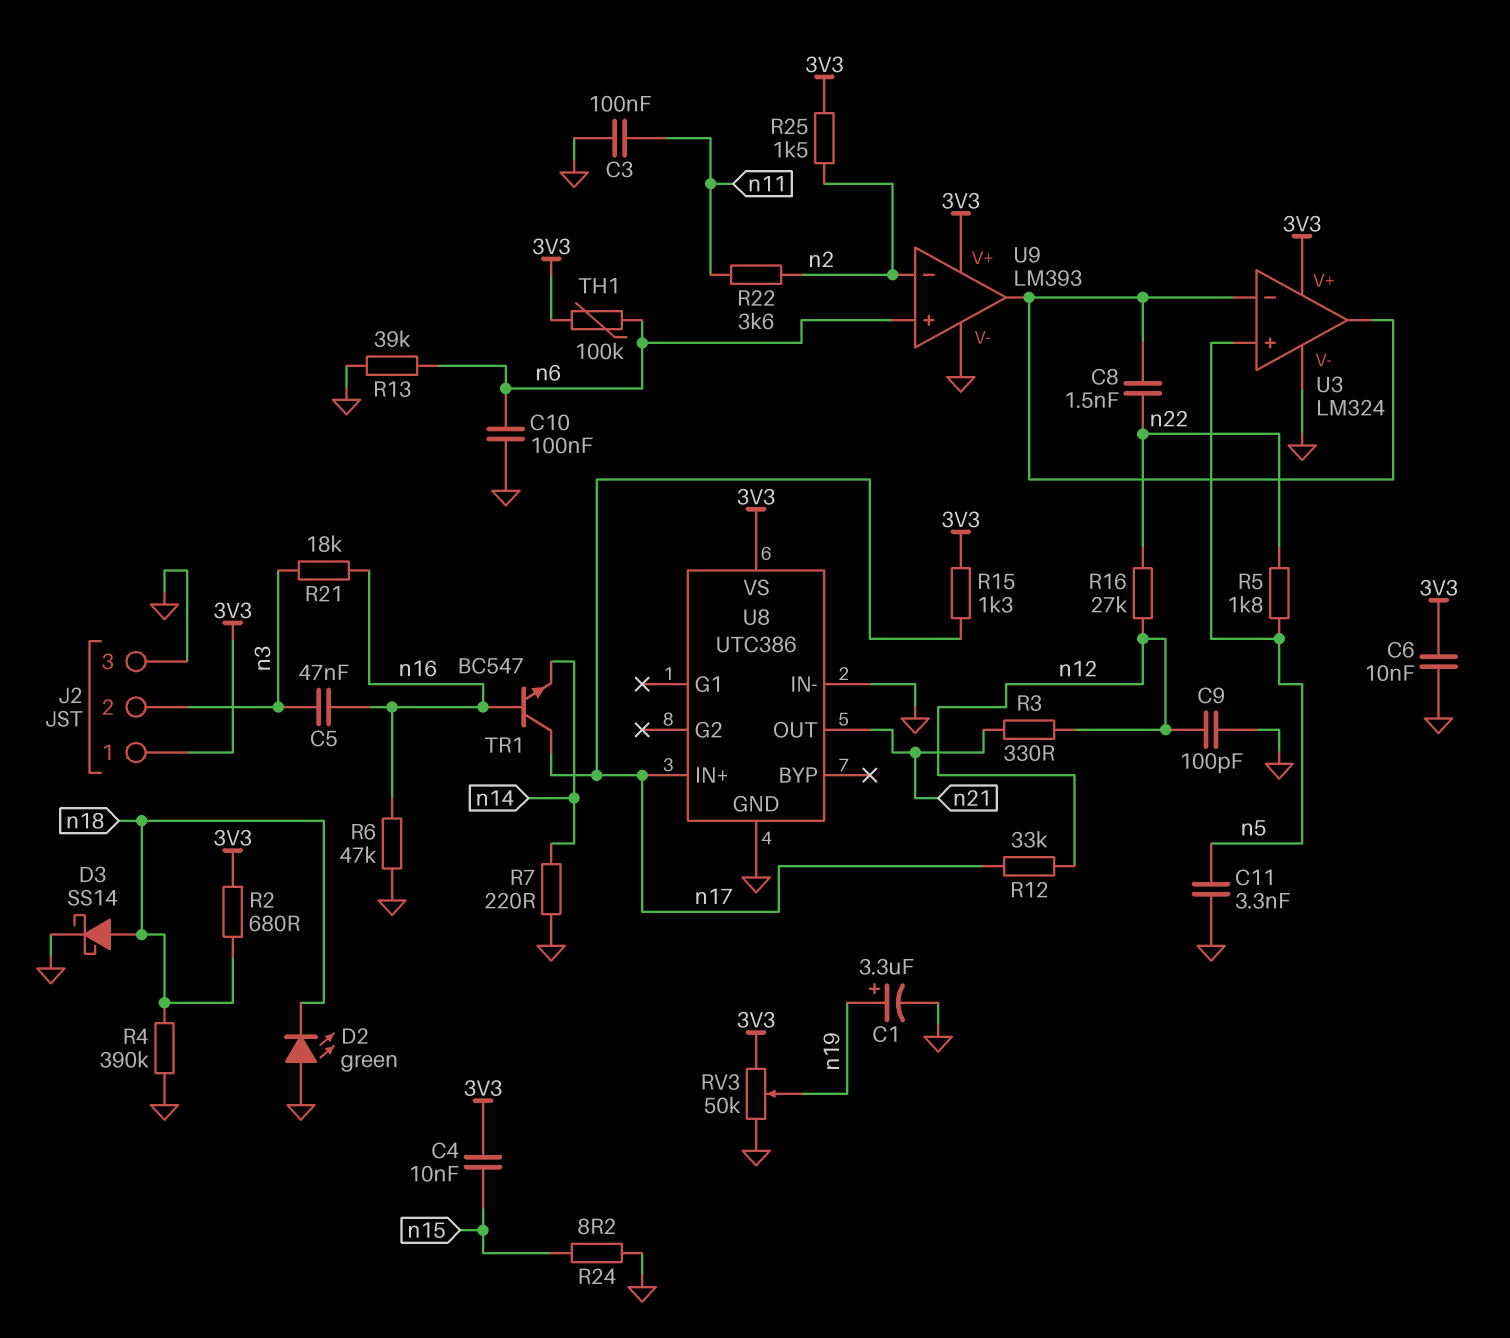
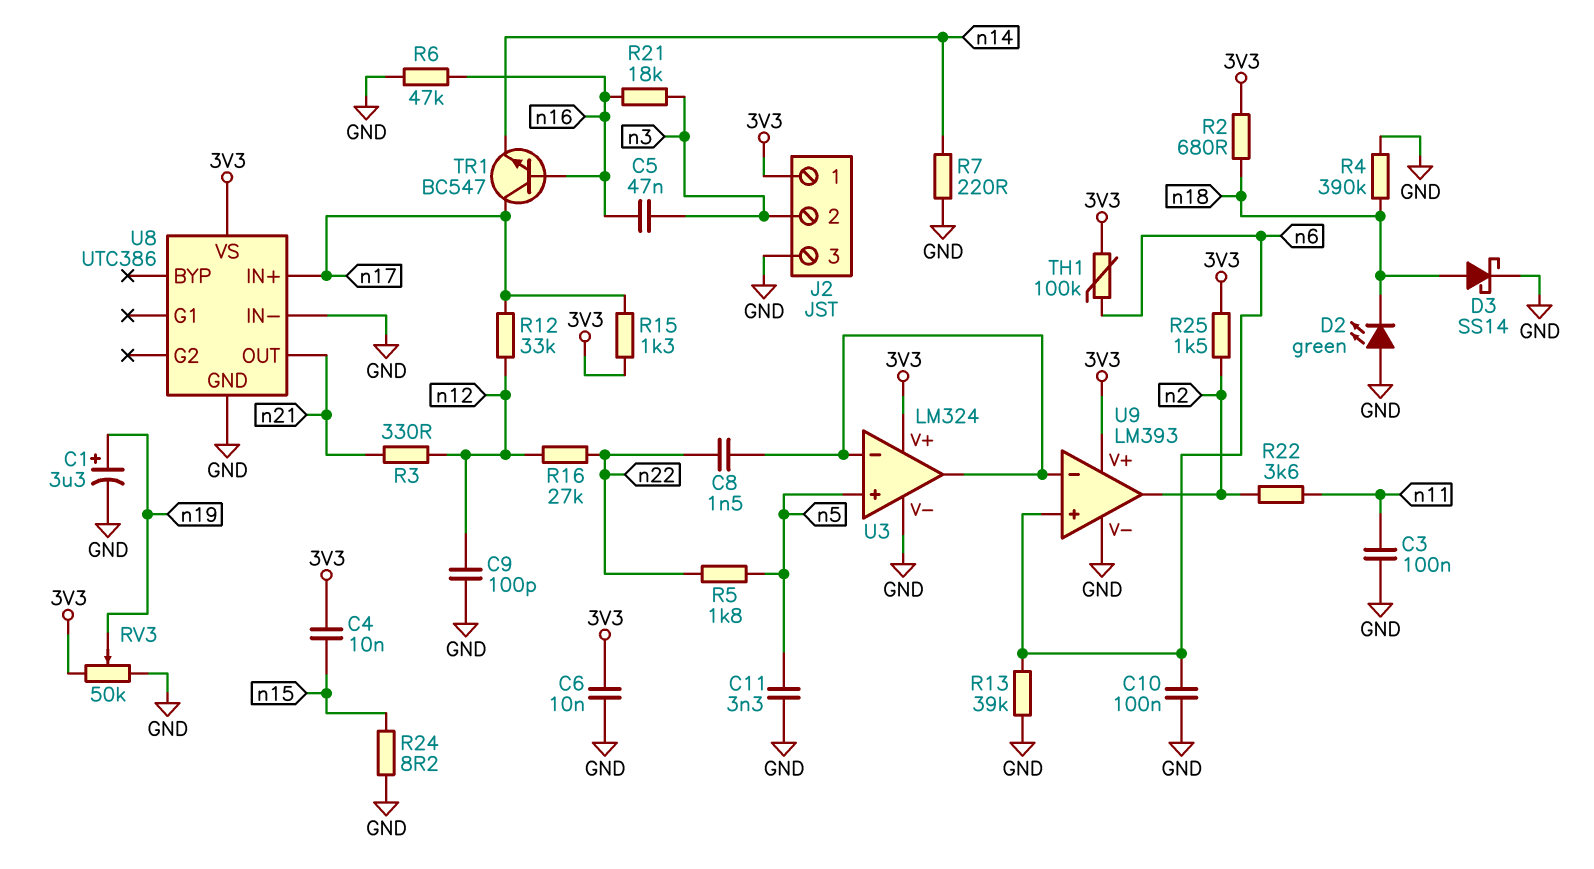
U9 pin in-: n2 -> U3/in-
U9 pin out: U3/in- -> n2

